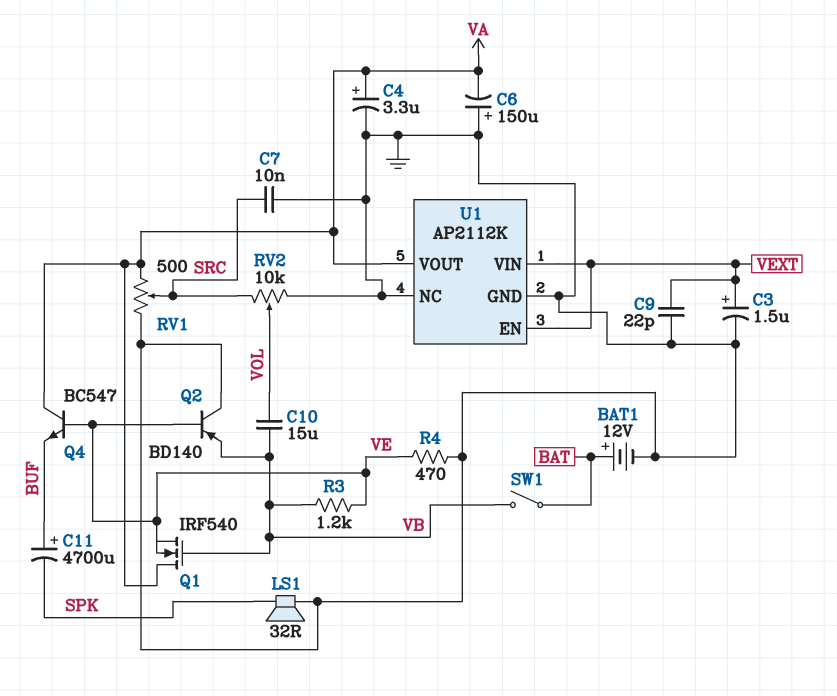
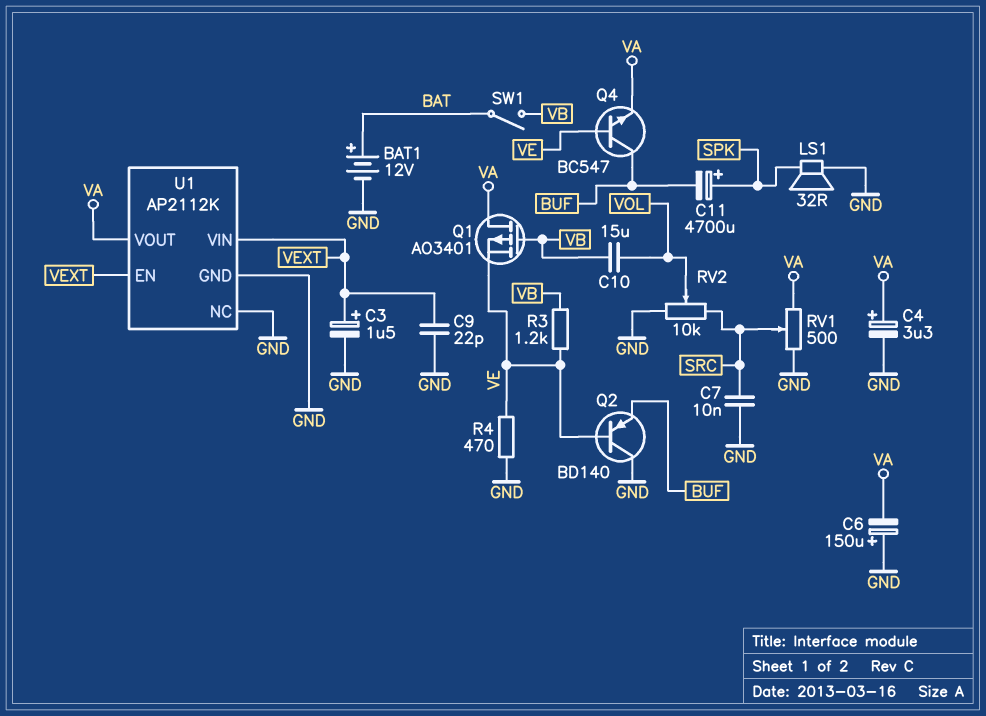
C11: 4700uF (plus BUF, minus SPK) -> 4700uF (plus SPK, minus BUF)
Q1: NMOS IRF540 (G VB, D VA, S VE) -> PMOS AO3401 (G VB, D VA, S VE)
Q2: PNP BD140 (B VE, C GND, E VB) -> PNP BD140 (B VE, C GND, E BUF)
Q4: NPN BC547 (B VE, C VA, E BUF) -> NPN BC547 (B VE, C BUF, E VA)

